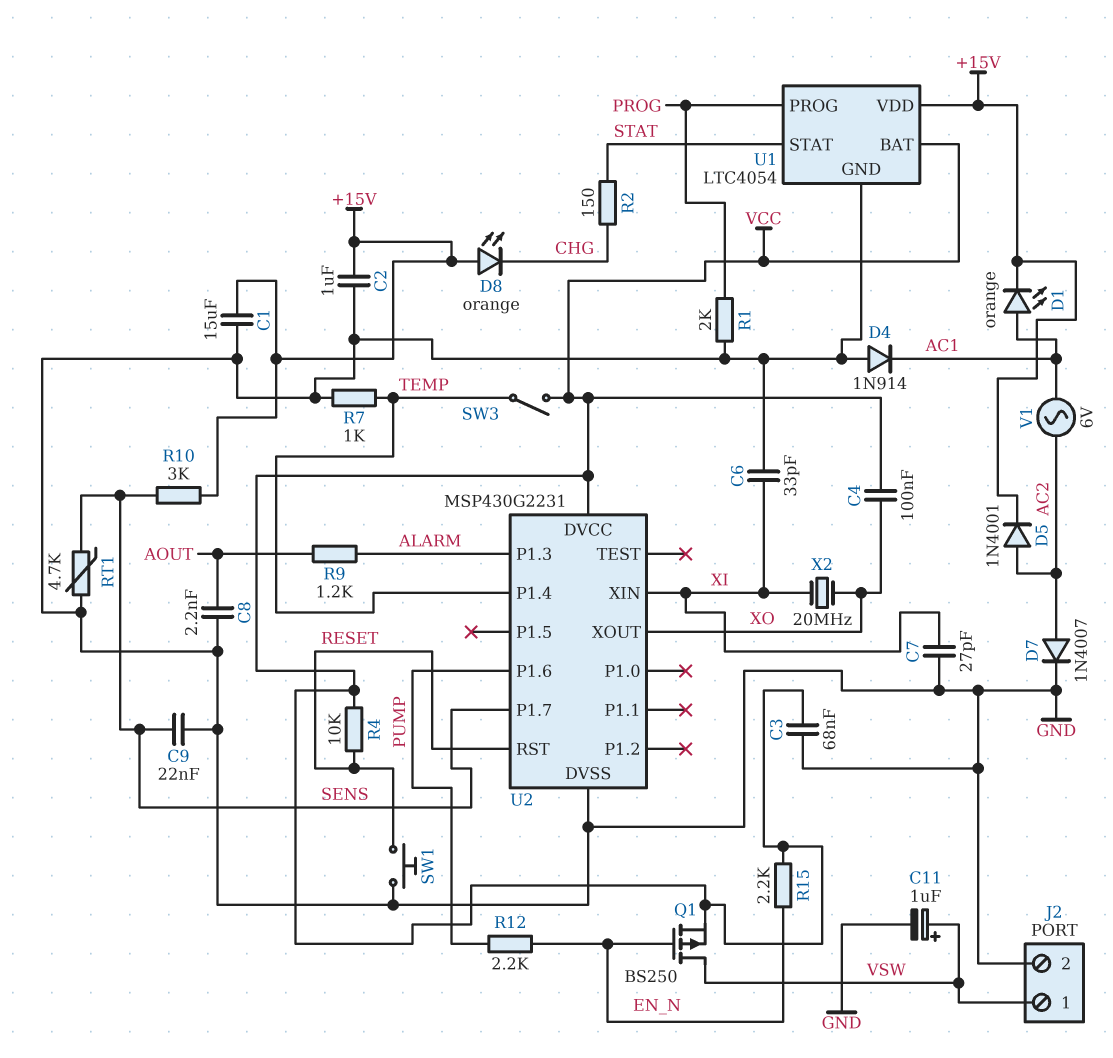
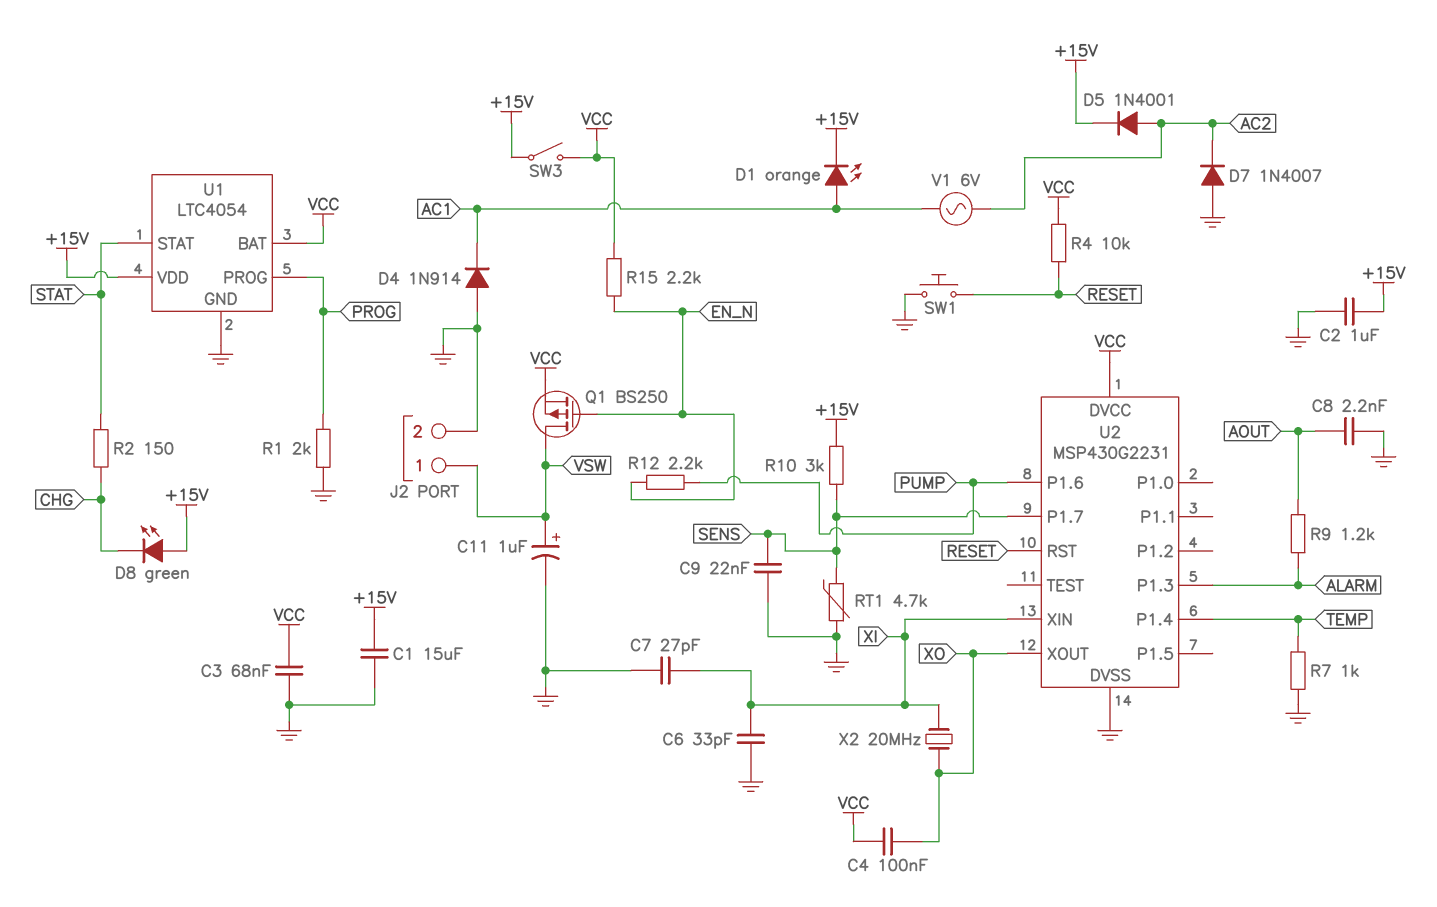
D7: diode 1N4007 (A AC2, K GND) -> diode 1N4007 (A GND, K AC2)
D8: LED orange (A +15V, K CHG) -> LED green (A +15V, K CHG)
SW3: switch (TEMP, VCC) -> switch (+15V, VCC)

